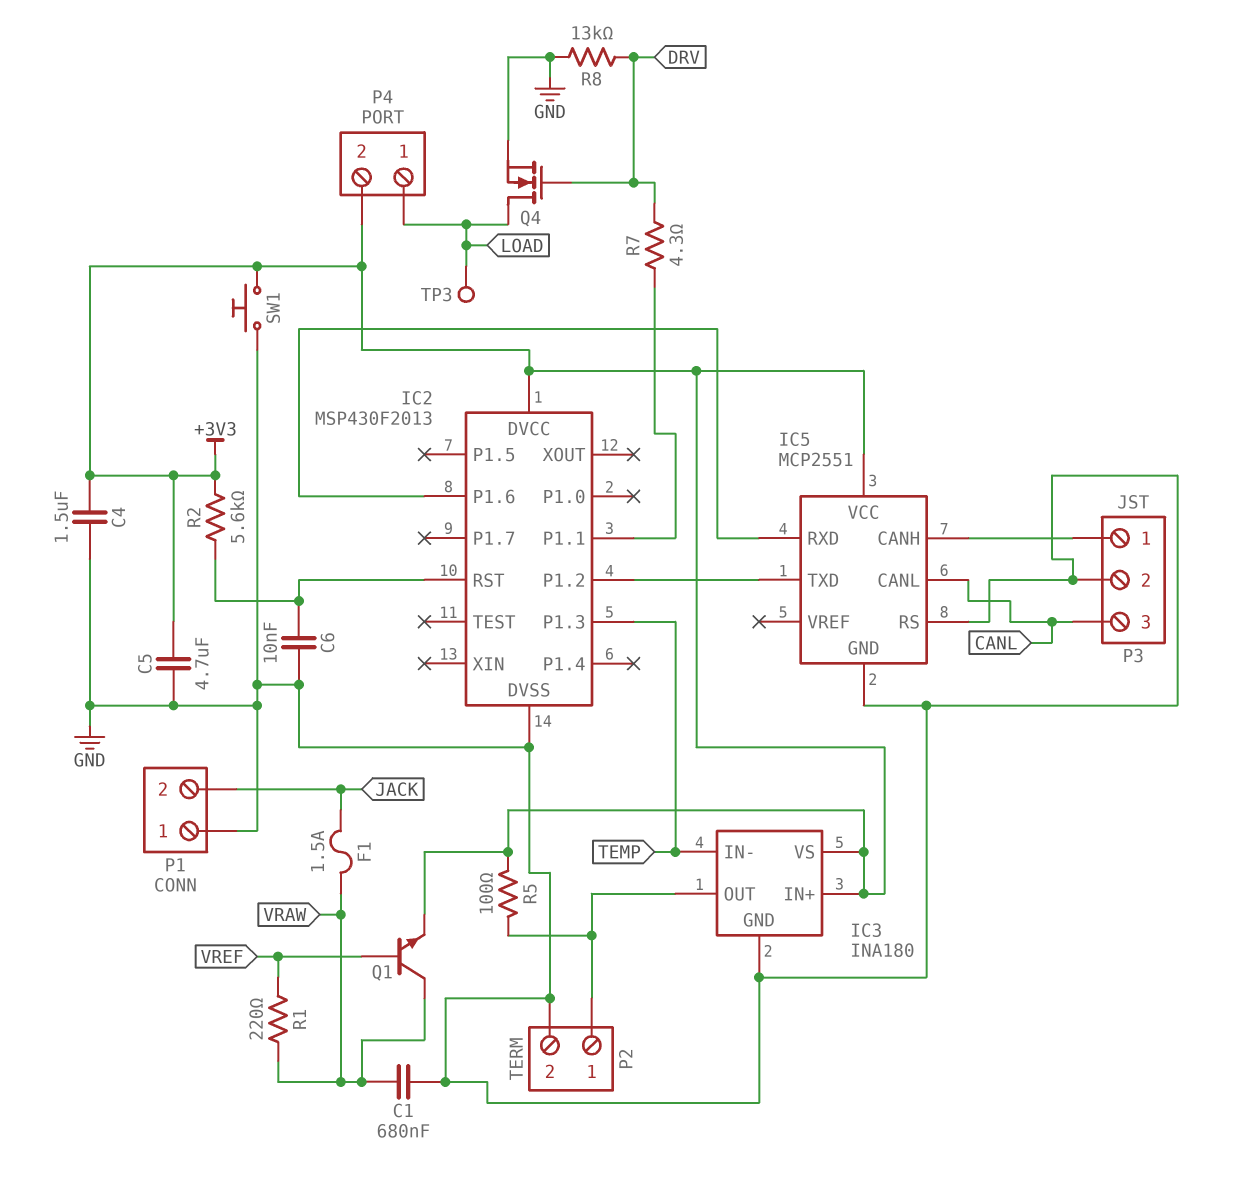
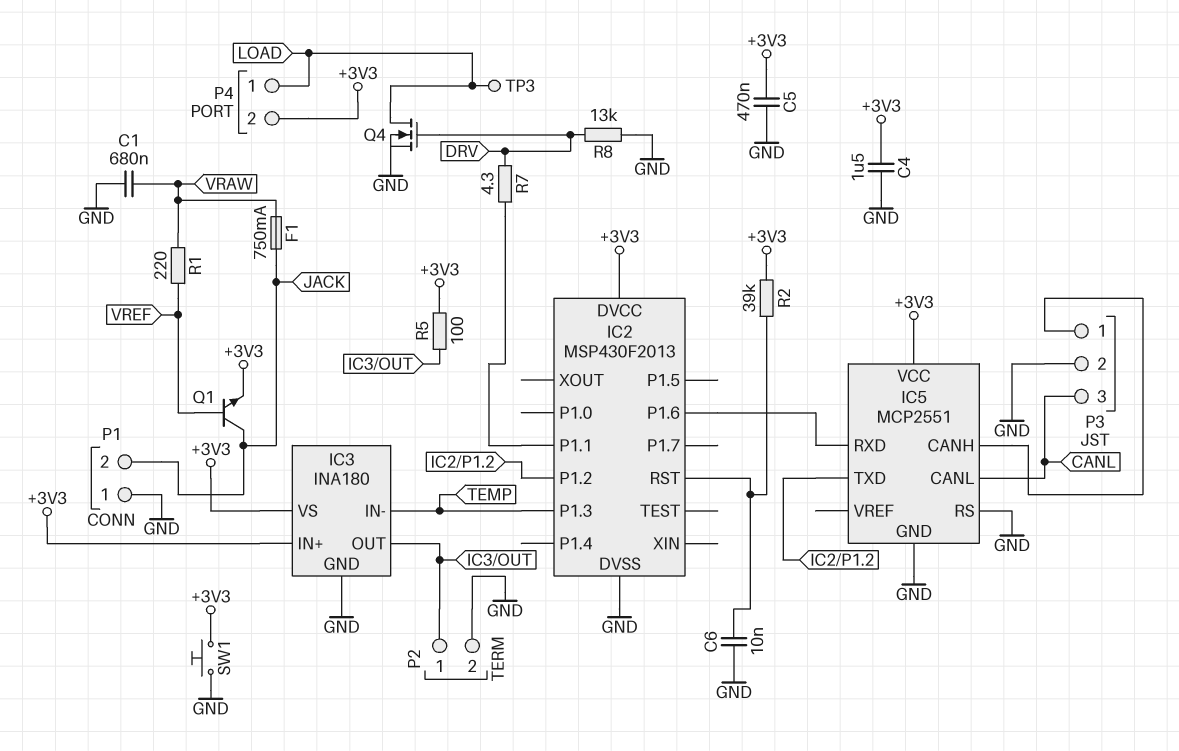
C5: 4.7uF (+3V3, GND) -> 470nF (+3V3, GND)
F1: 1.5A (JACK, VRAW) -> 750mA (JACK, VRAW)
Q1: NPN (B VREF, C VRAW, E +3V3) -> NPN (B VREF, C JACK, E +3V3)
R2: 5.6k (+3V3, IC2/RST) -> 39k (+3V3, IC2/RST)

